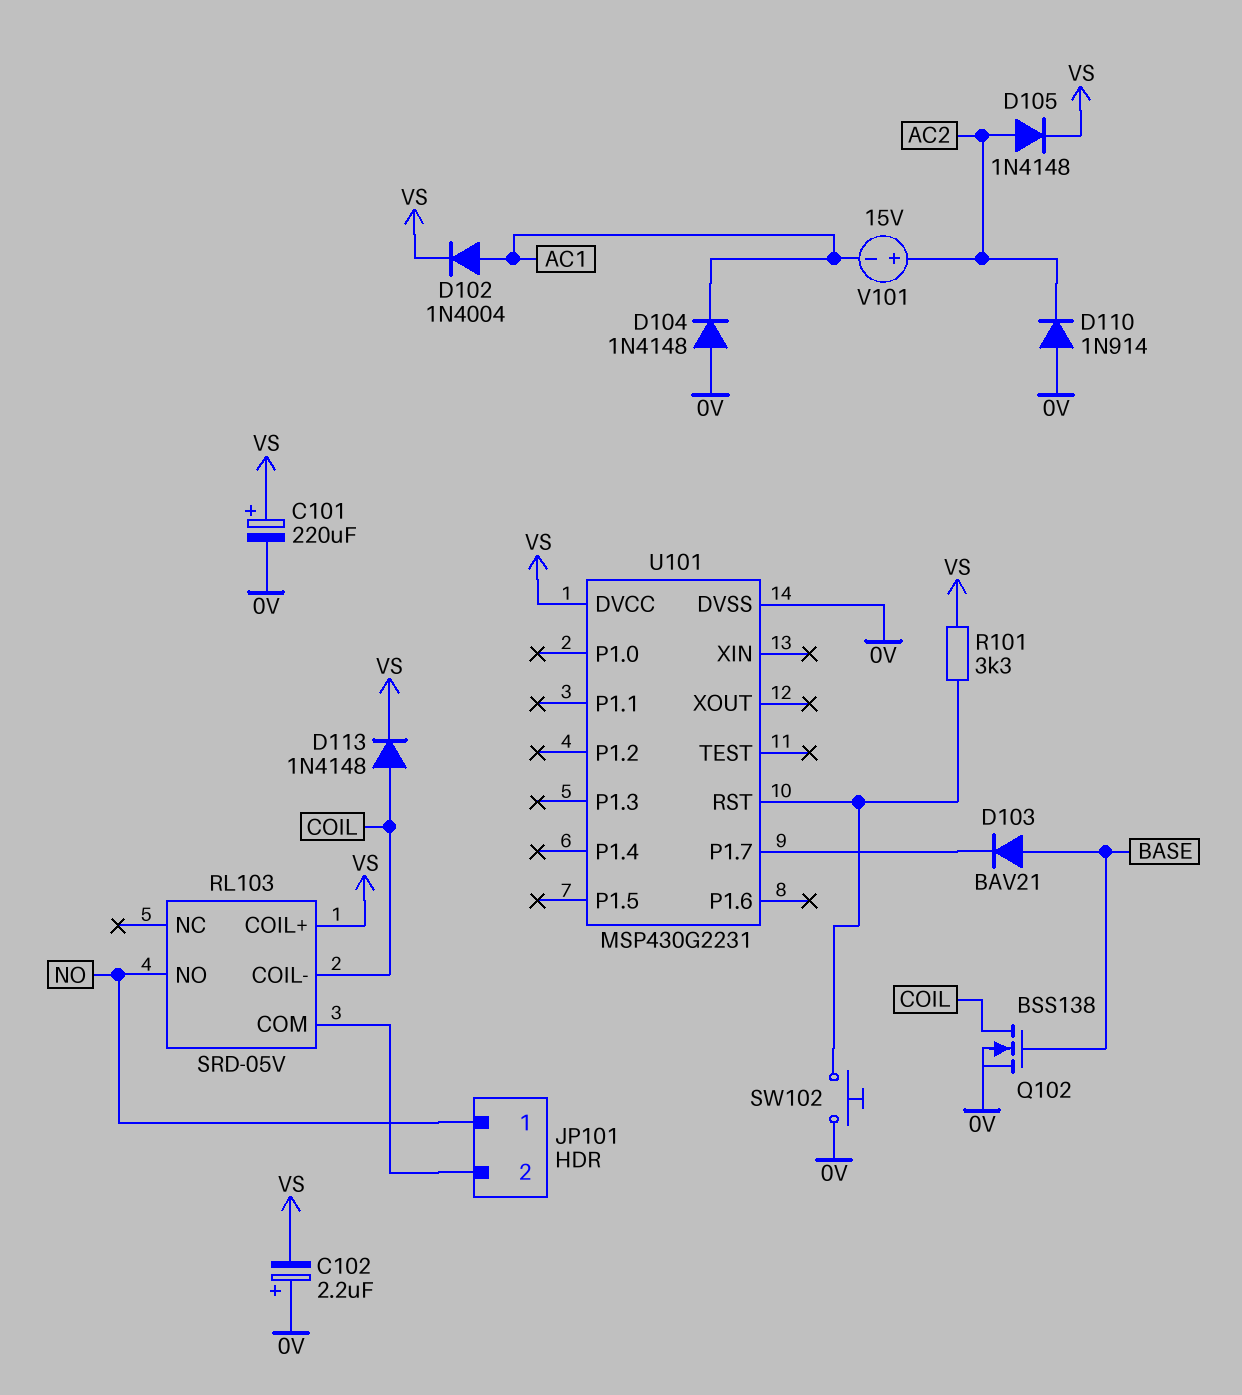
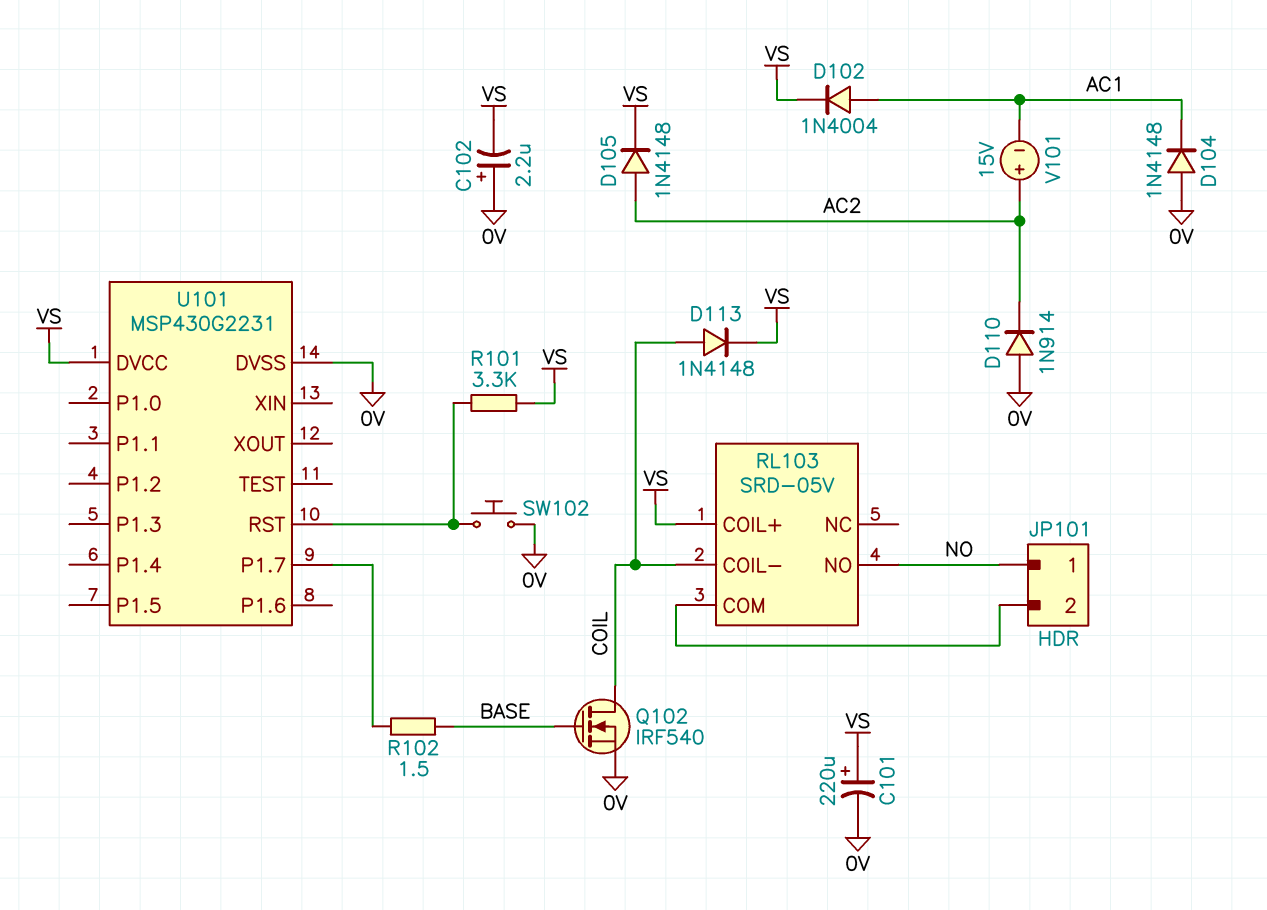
D103: diode BAV21 (A BASE, K U101/P1.7) -> none
Q102: NMOS BSS138 (G BASE, D COIL, S 0V) -> NMOS IRF540 (G BASE, D COIL, S 0V)
R102: none -> 1.5 (BASE, U101/P1.7)

